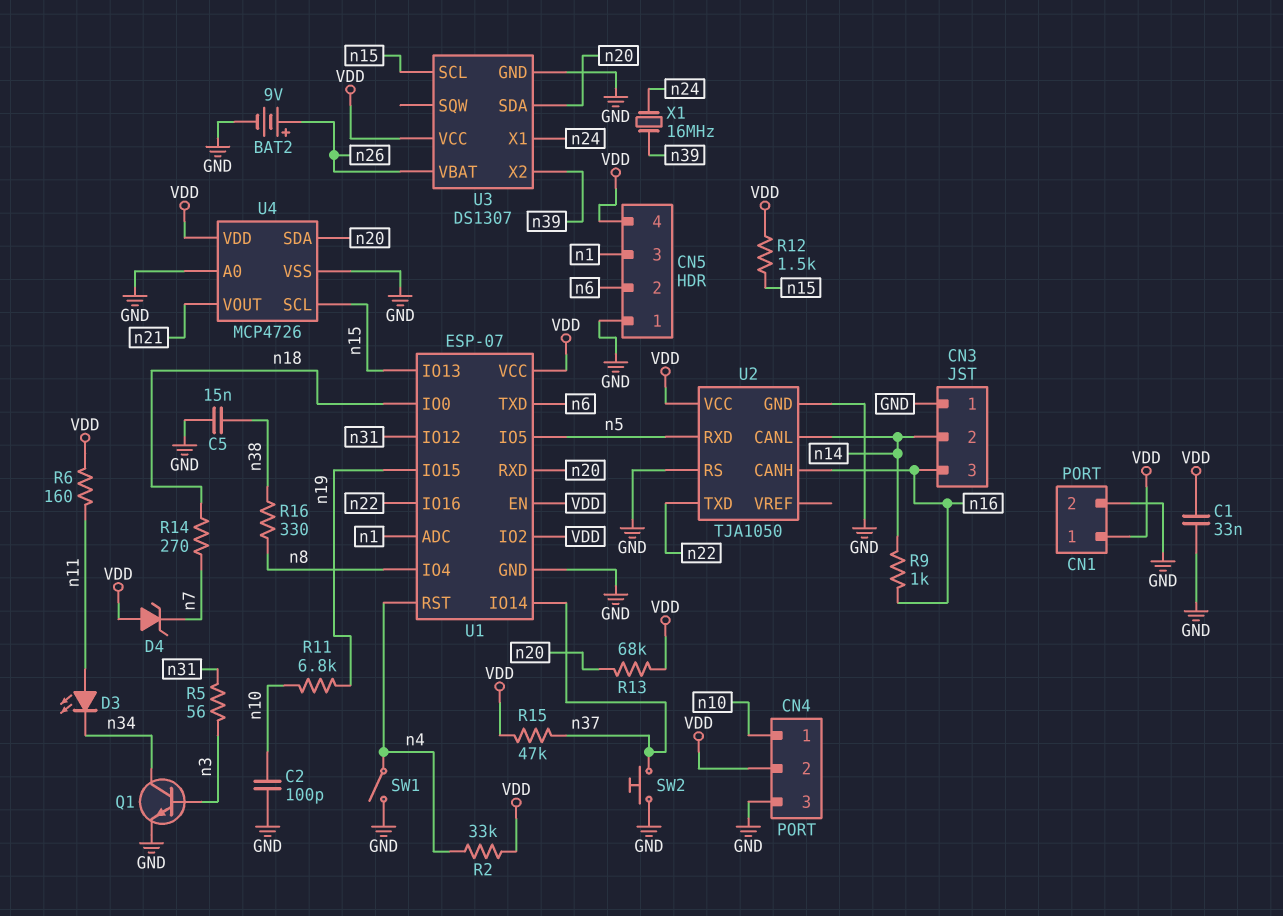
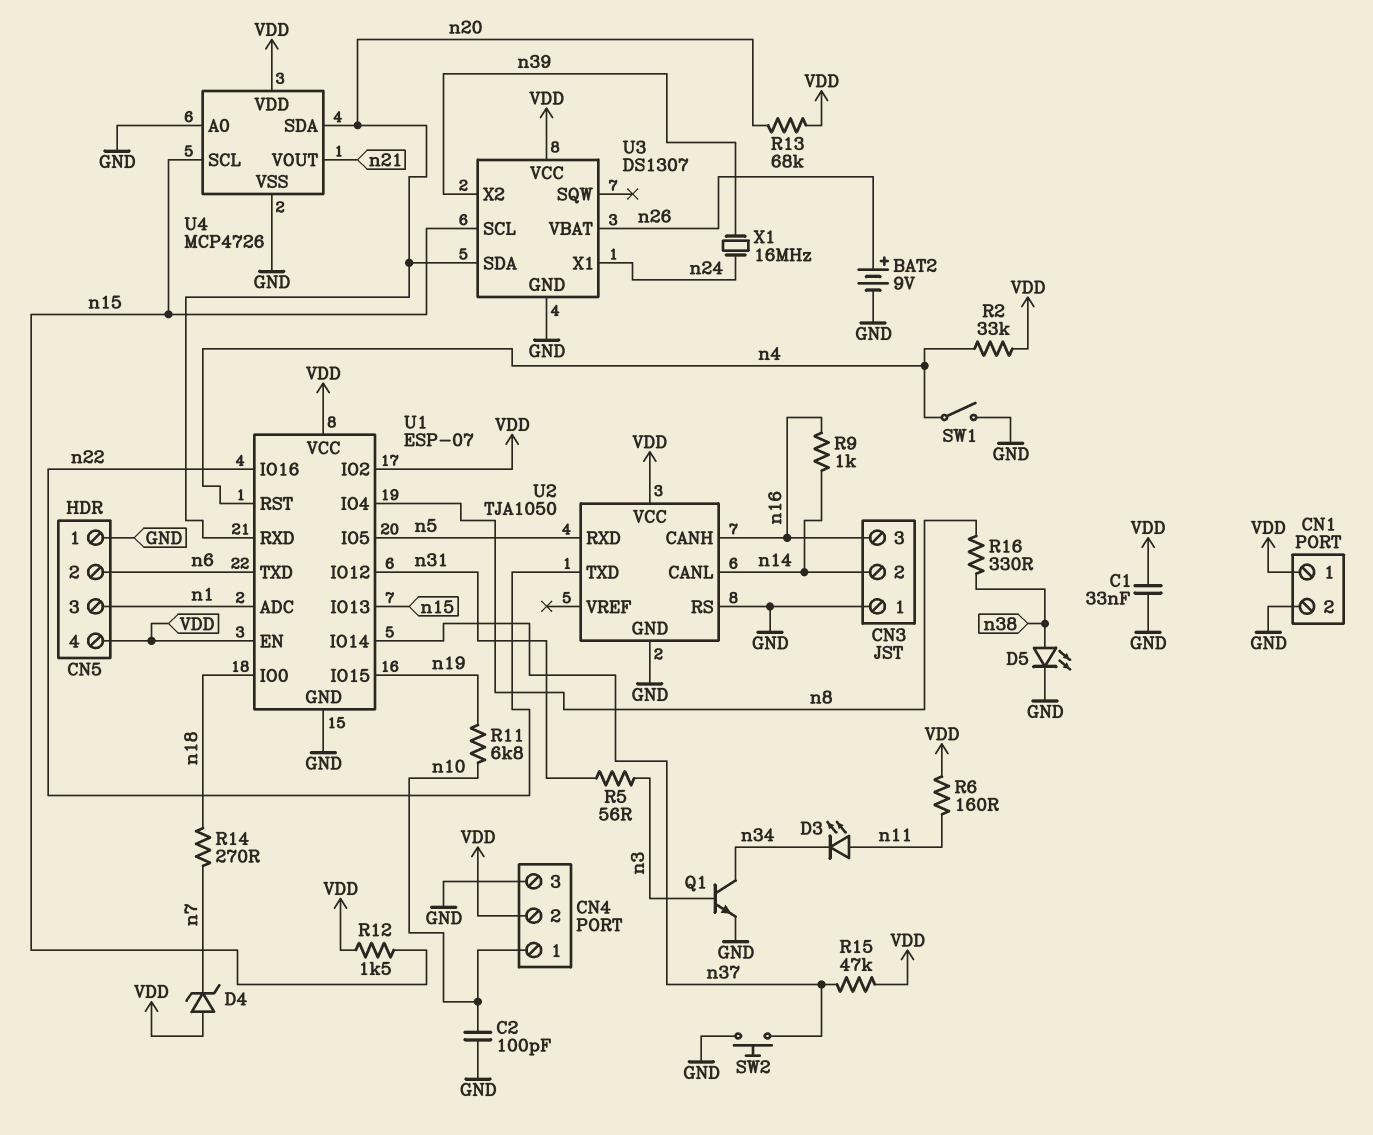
C5: 15nF (GND, n38) -> none
D5: none -> LED (A n38, K GND)

